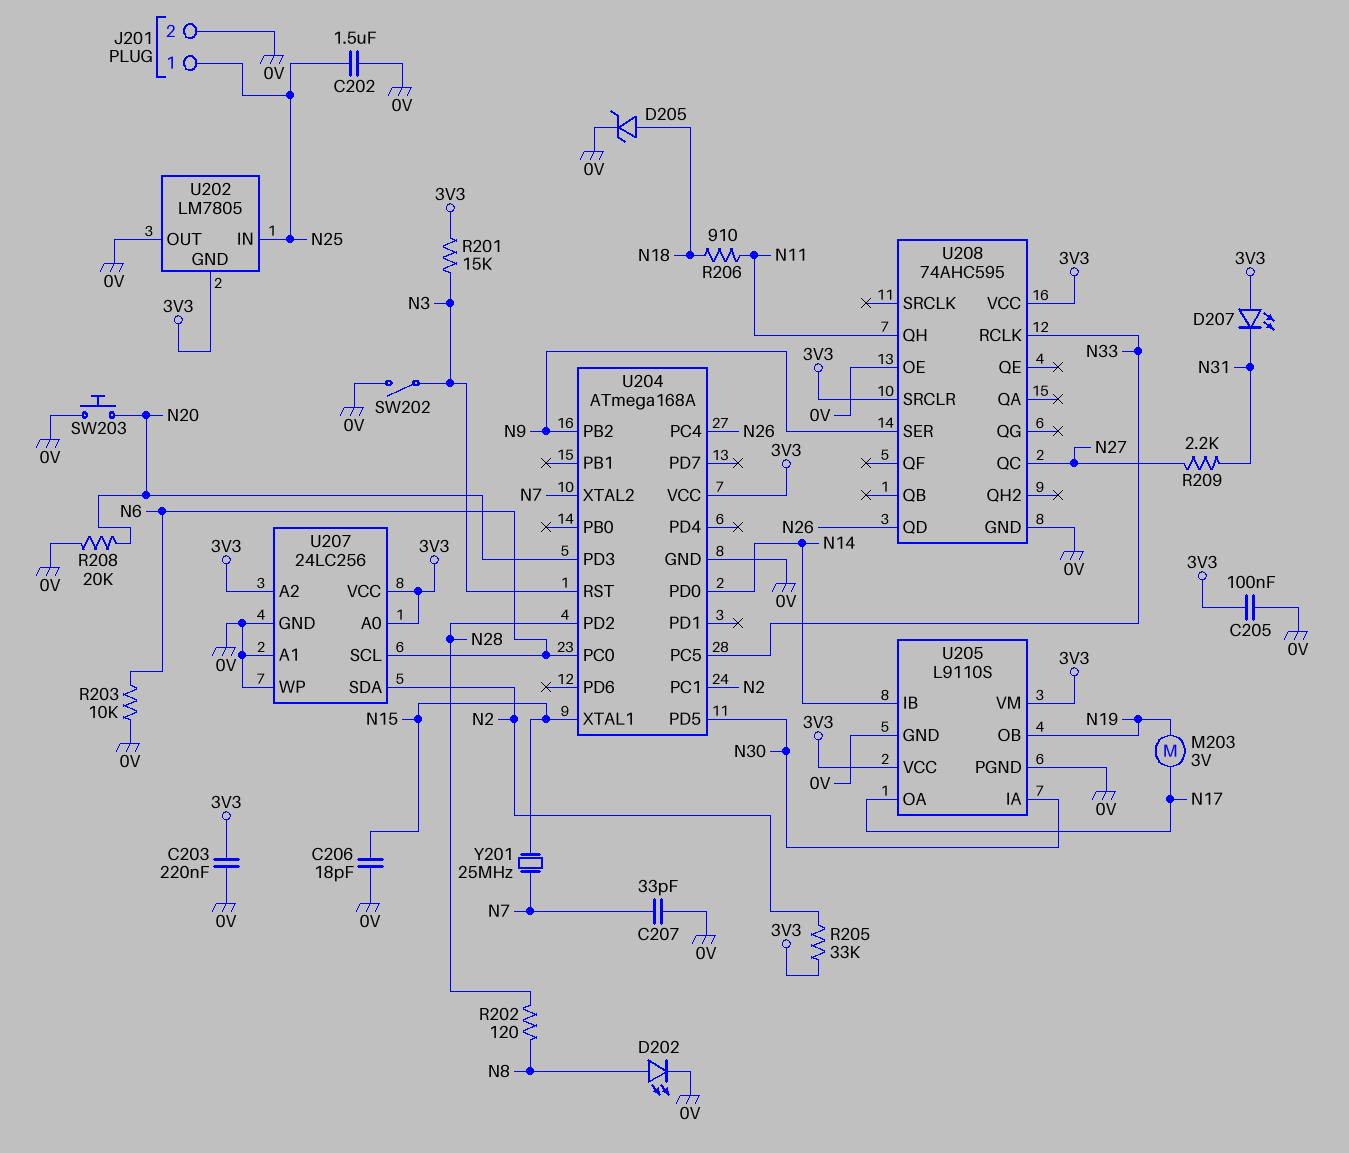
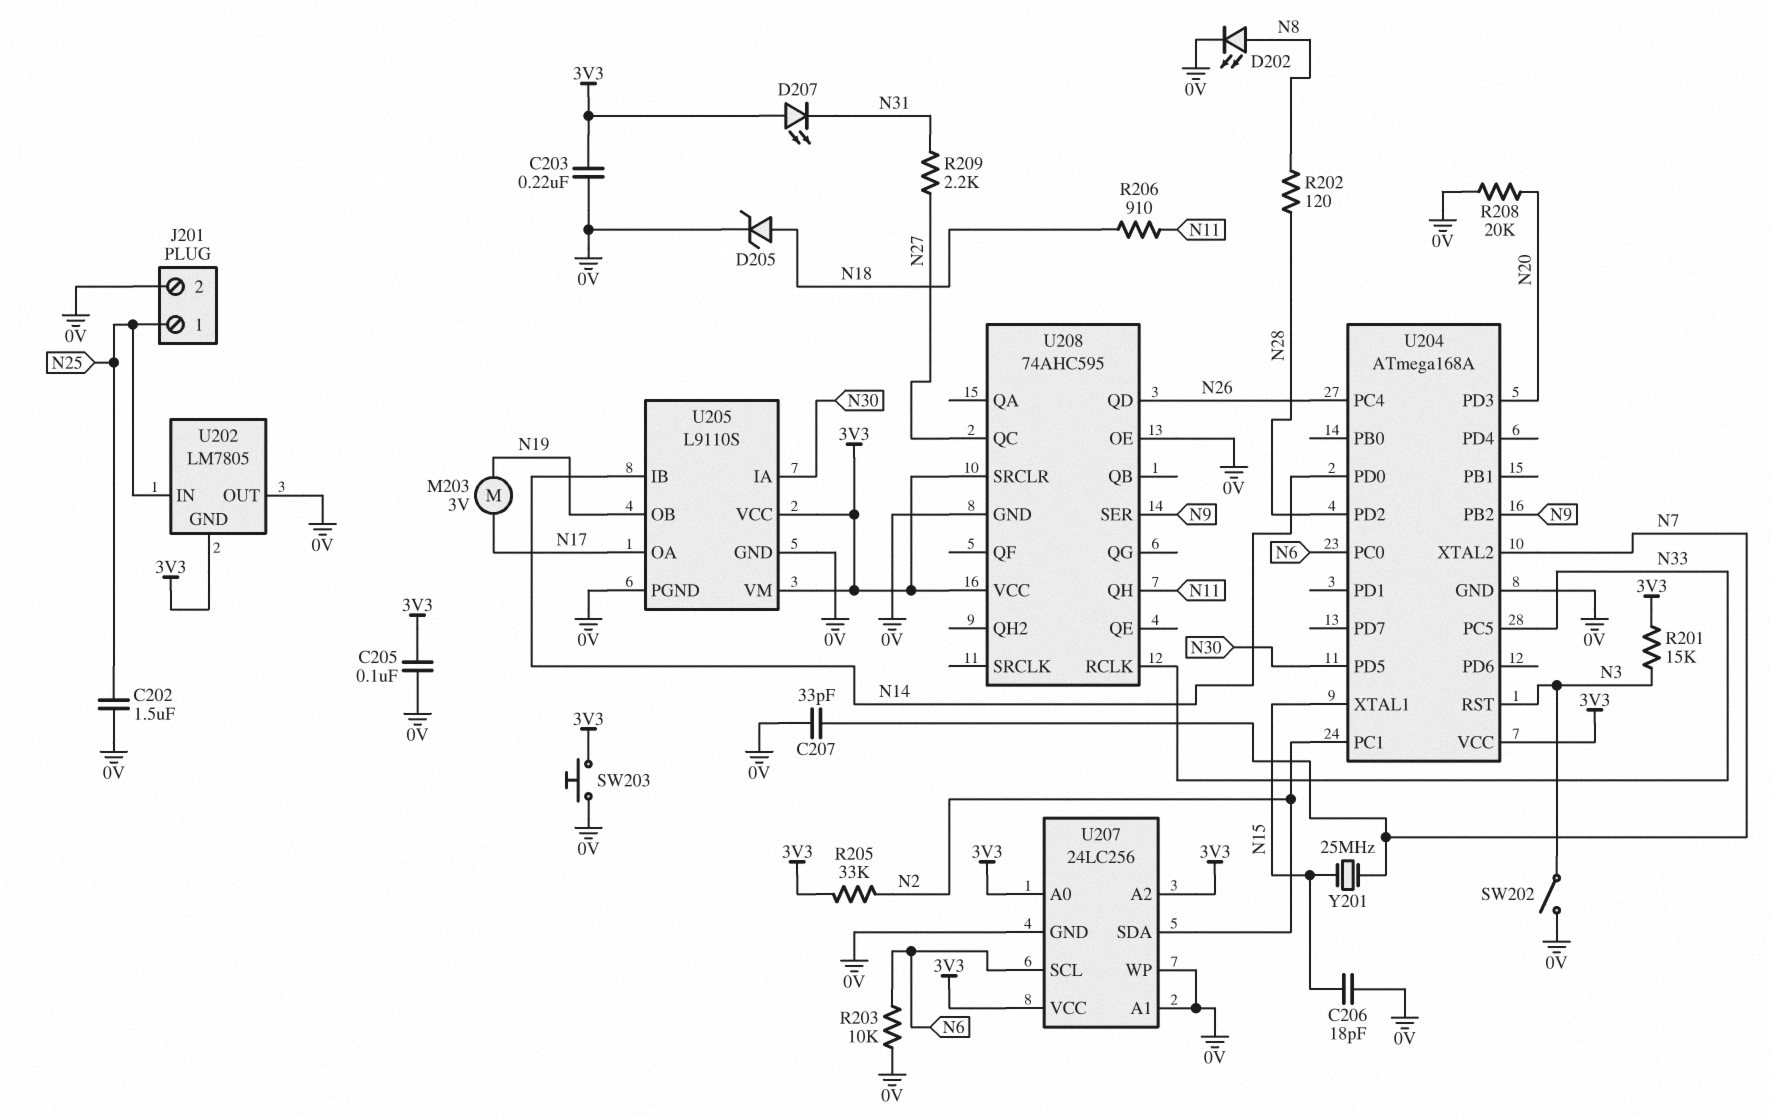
SW203: button (0V, N20) -> button (0V, 3V3)

